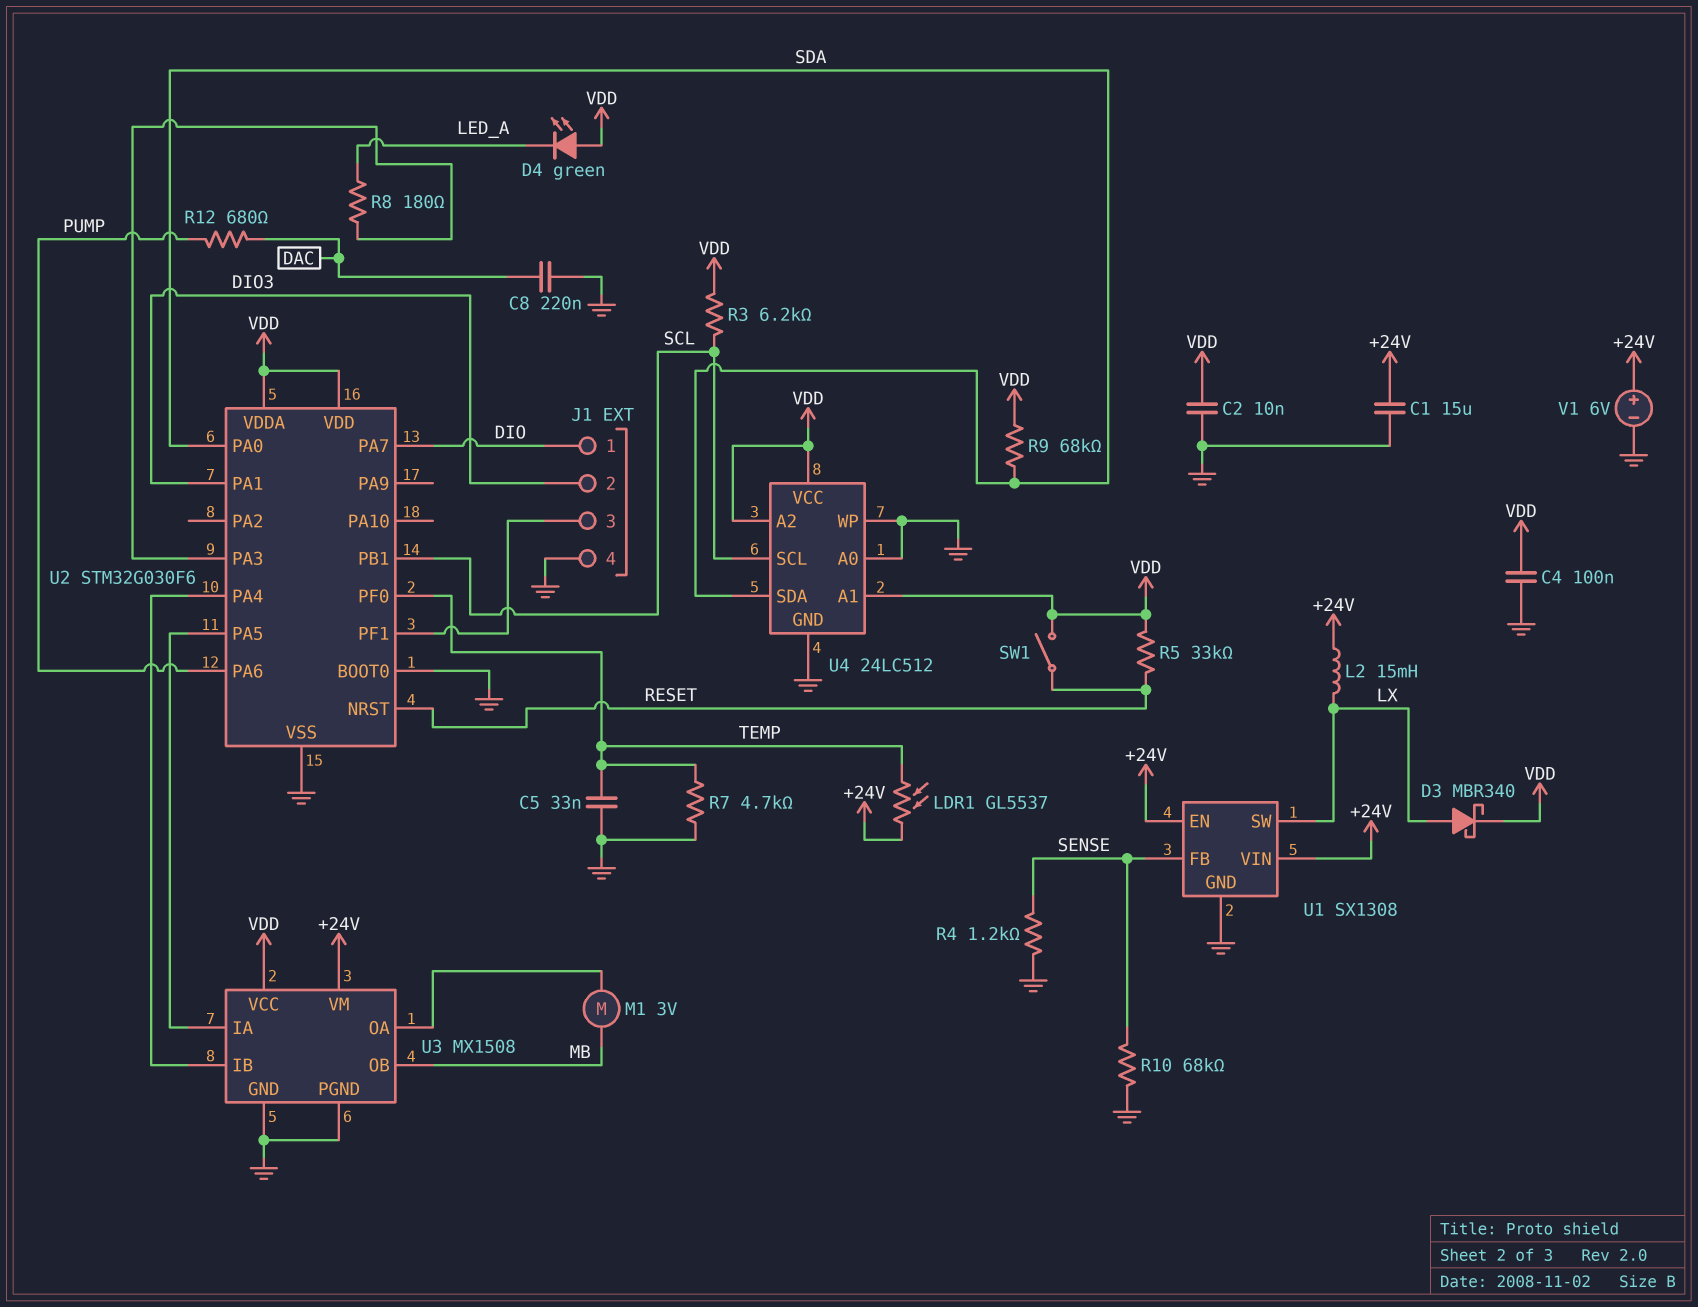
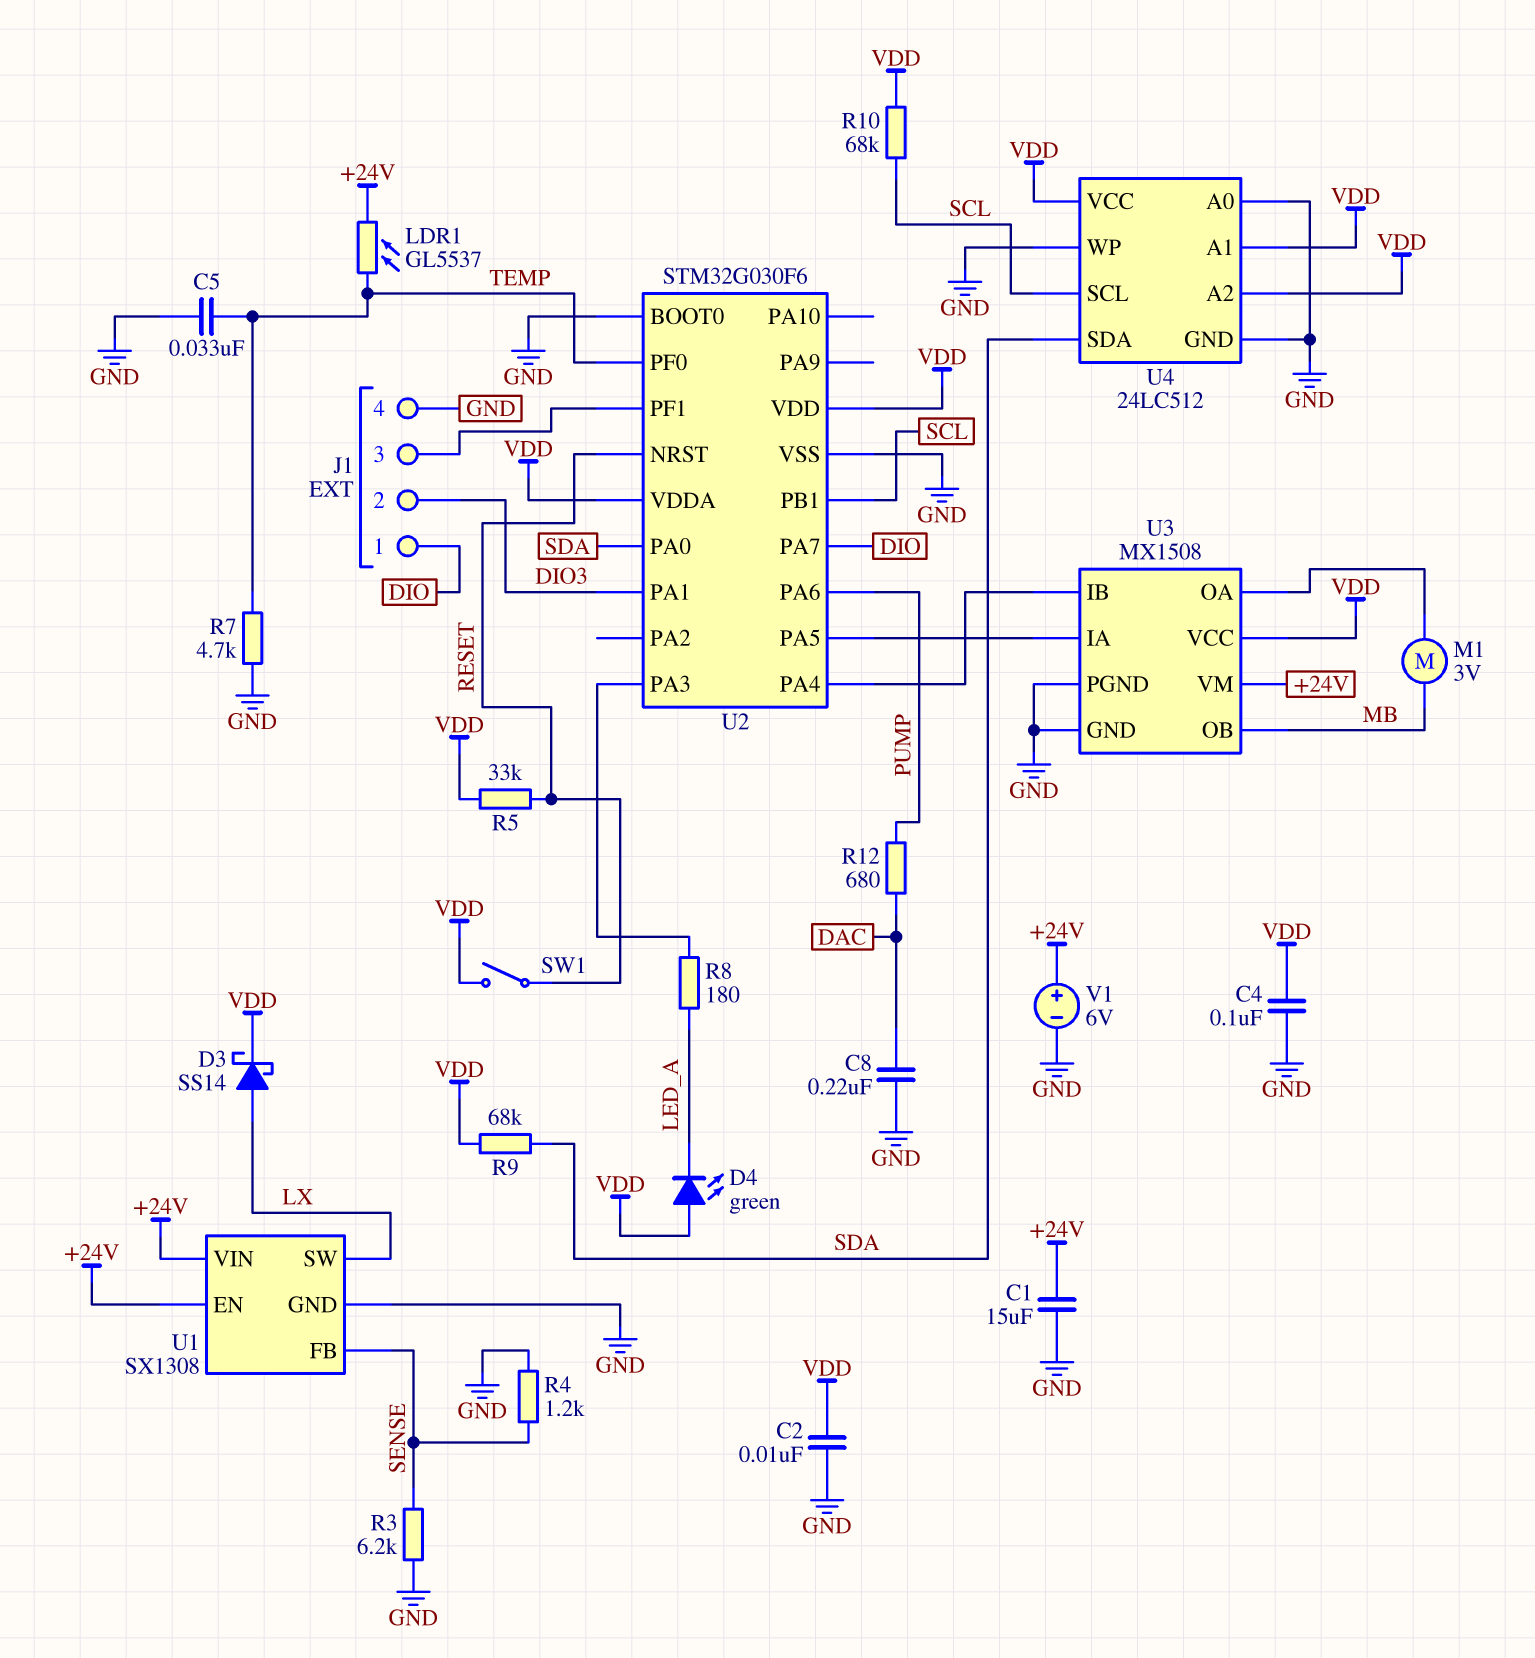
D3: schottky MBR340 (A LX, K VDD) -> schottky SS14 (A LX, K VDD)
L2: 15mH (+24V, LX) -> none
R3: 6.2k (SCL, VDD) -> 6.2k (GND, SENSE)
R10: 68k (GND, SENSE) -> 68k (SCL, VDD)

